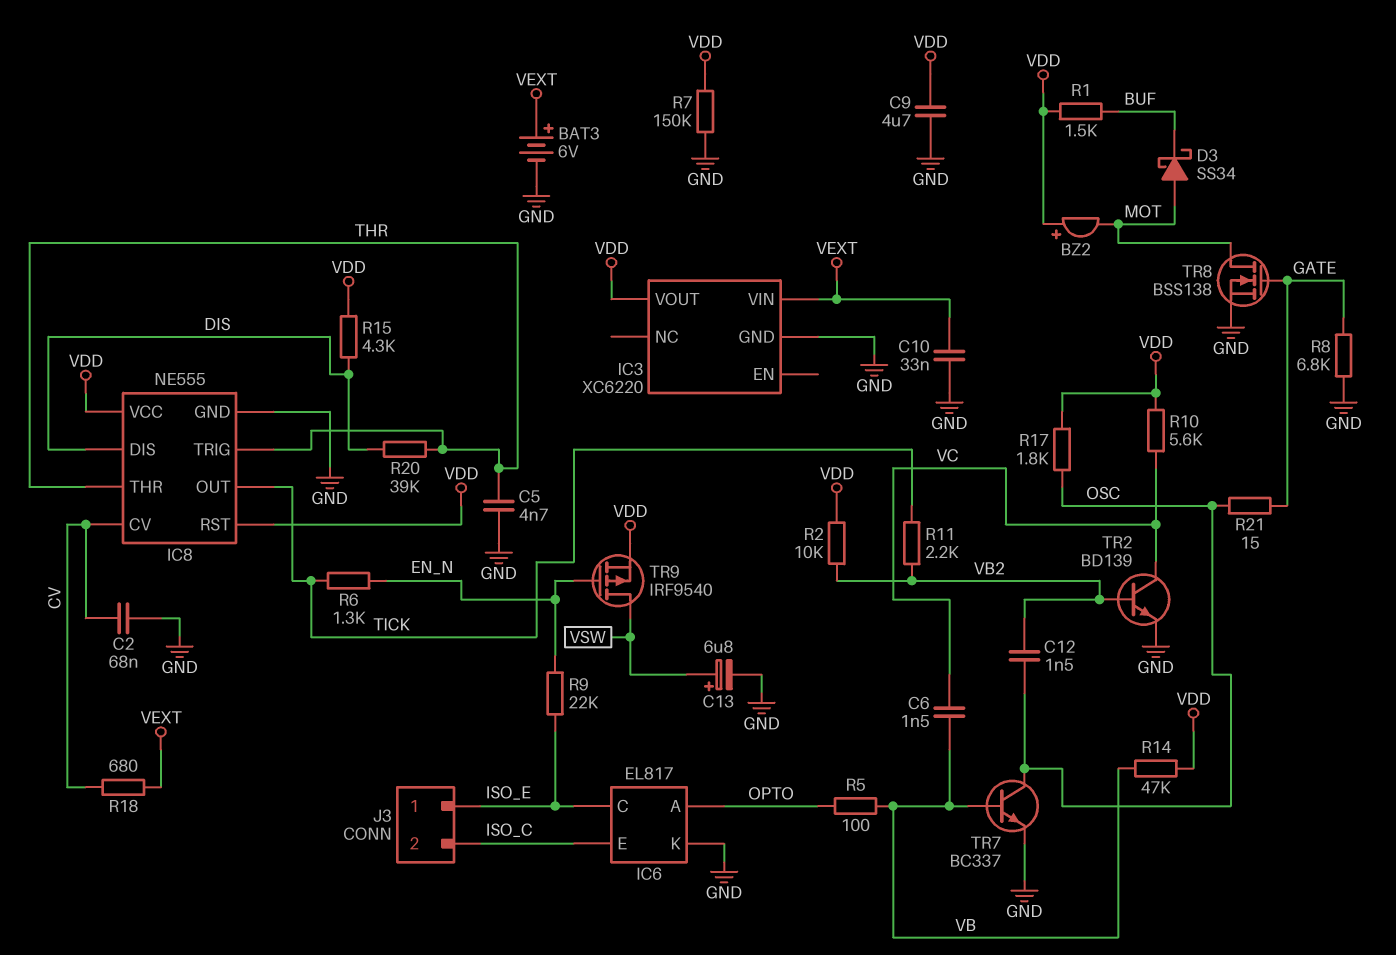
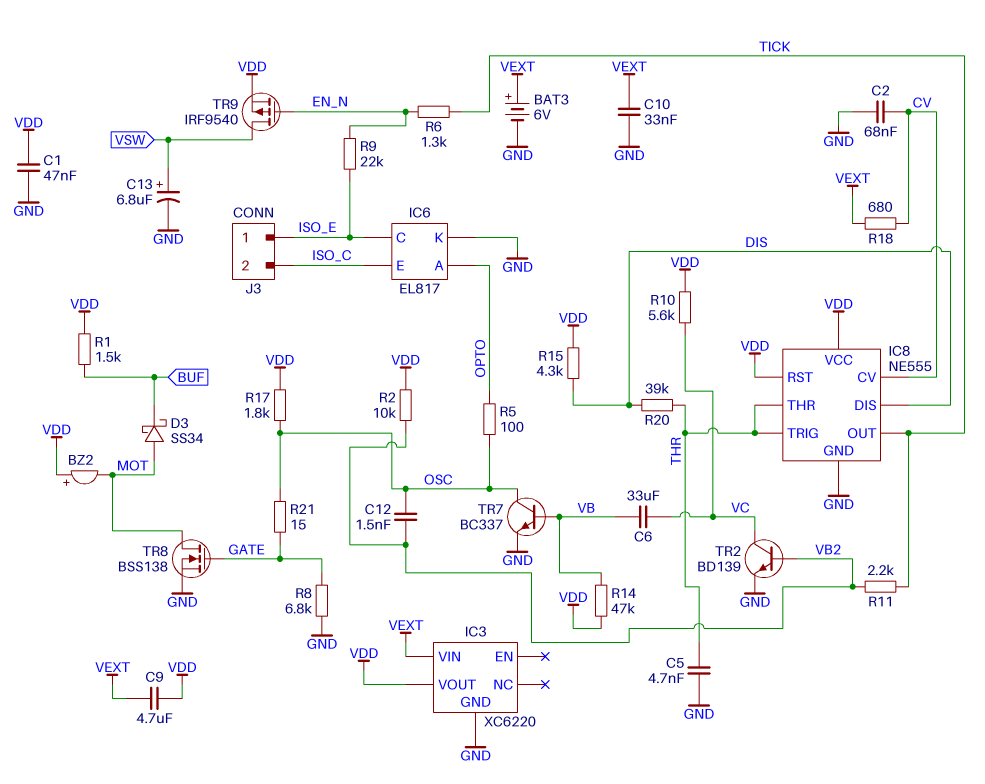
C1: none -> 47nF (GND, VDD)
C6: 1.5nF (VB, VC) -> 33uF (VB, VC)
C9: 4.7uF (GND, VDD) -> 4.7uF (VDD, VEXT)
R5: 100 (OPTO, VB) -> 100 (OPTO, OSC)
R7: 150k (GND, VDD) -> none

